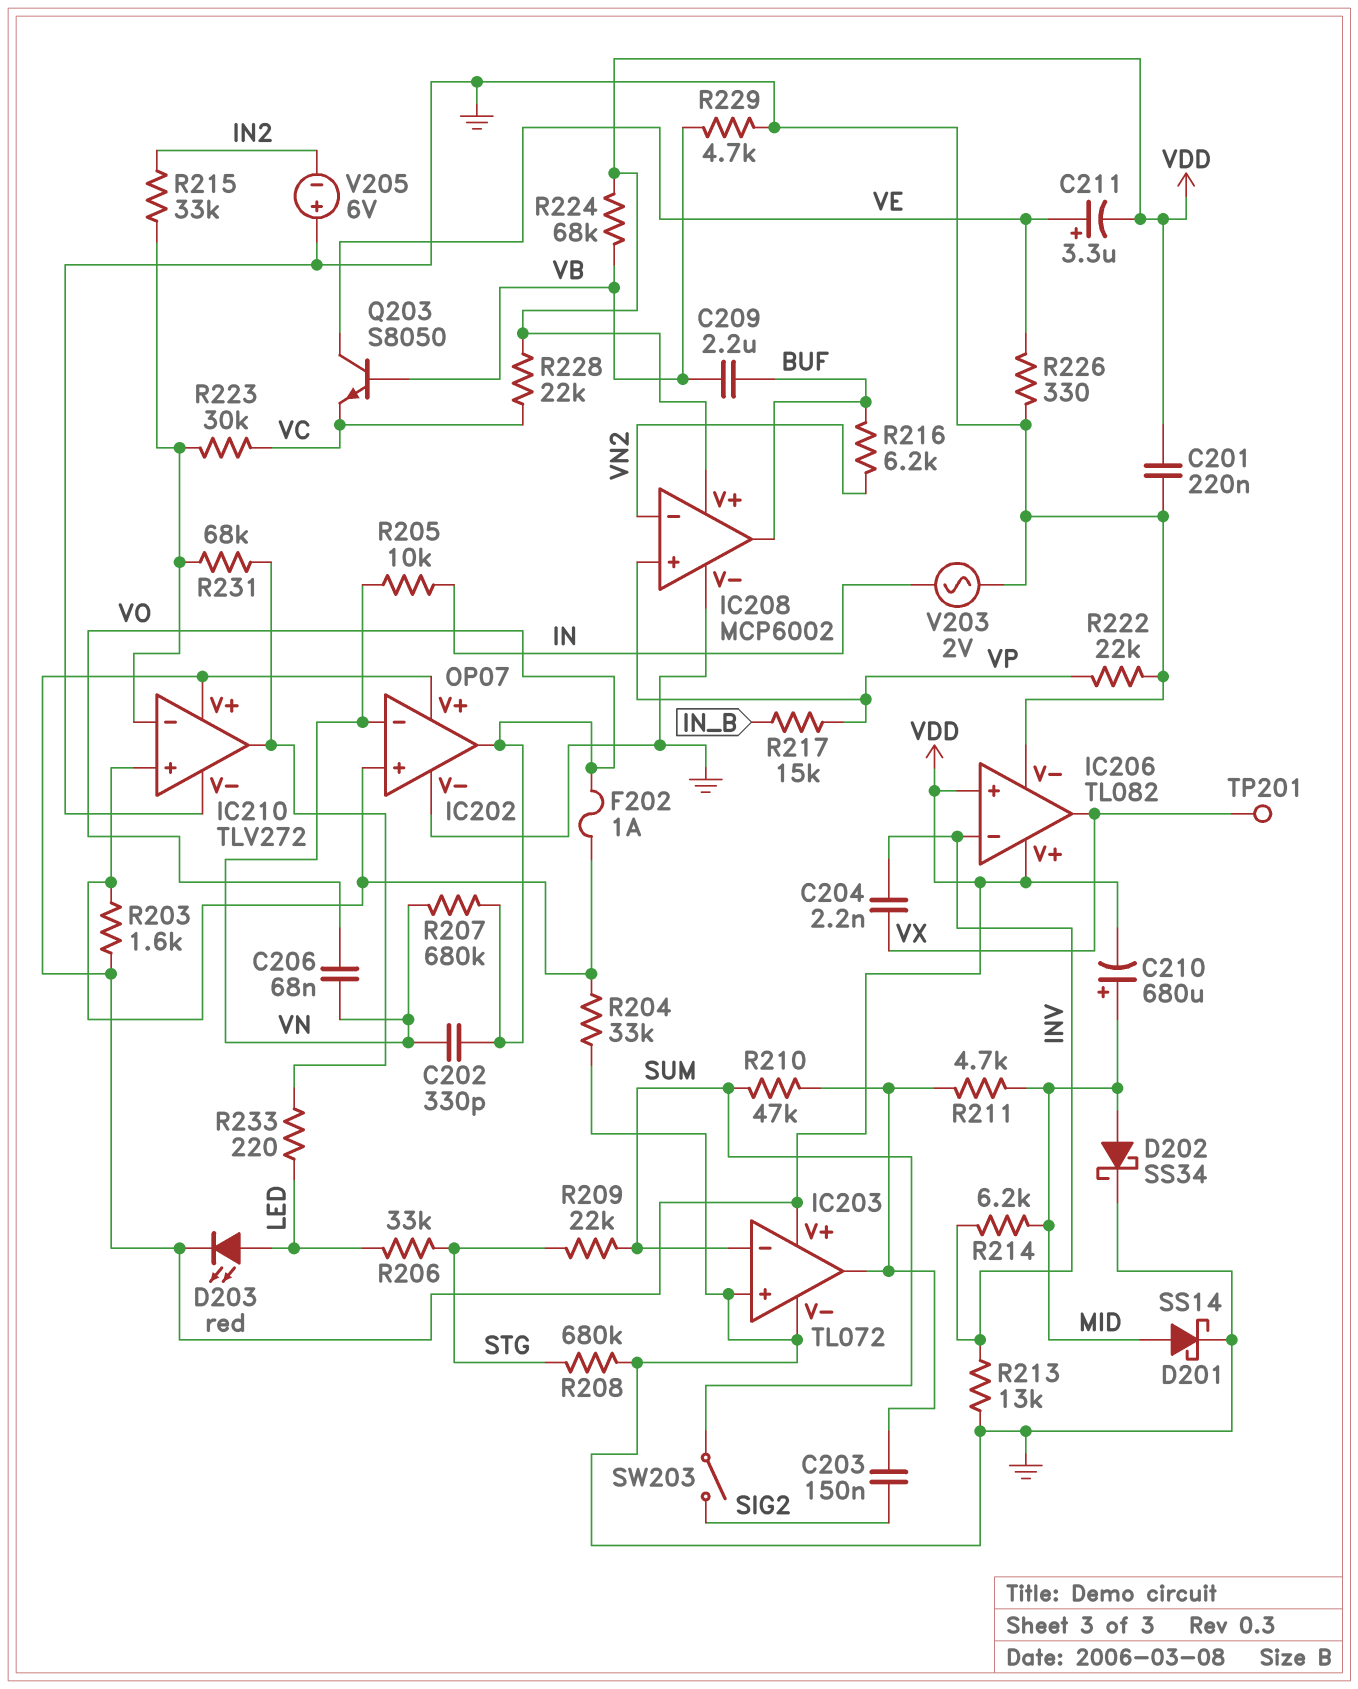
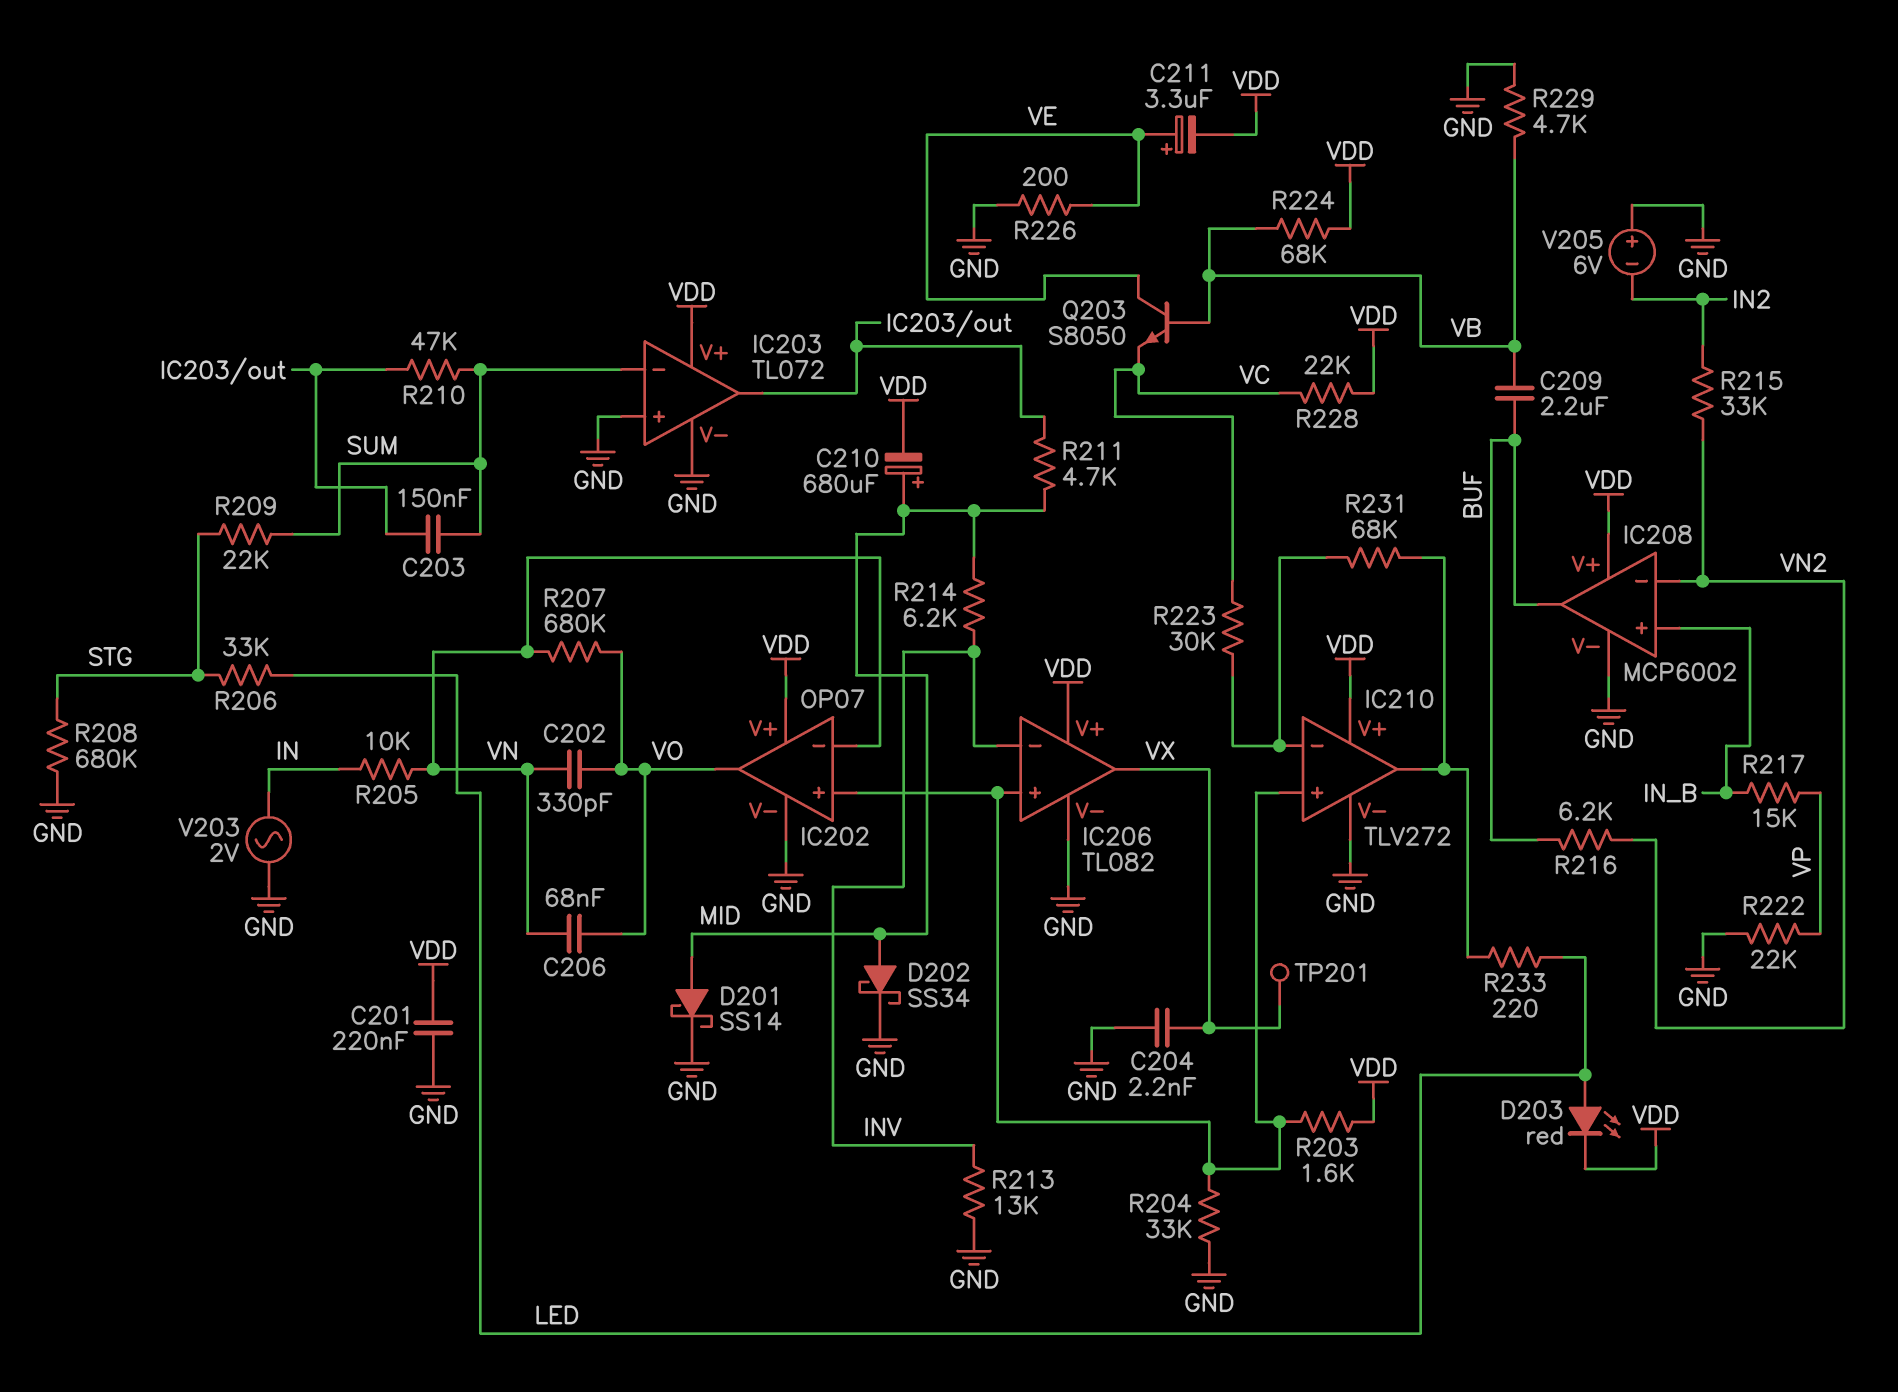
C203: 150nF (IC203/out, SIG2) -> 150nF (IC203/out, SUM)
C204: 2.2nF (INV, VX) -> 2.2nF (GND, VX)
F202: 1A (IC202/in+, VO) -> none
IC206 pin in+: VDD -> IC202/in+
IC208 pin in+: VP -> IN_B
R215: 33k (IC210/in-, IN2) -> 33k (IN2, VN2)
R226: 330 (GND, VE) -> 200 (GND, VE)
SW203: switch (SIG2, SUM) -> none

